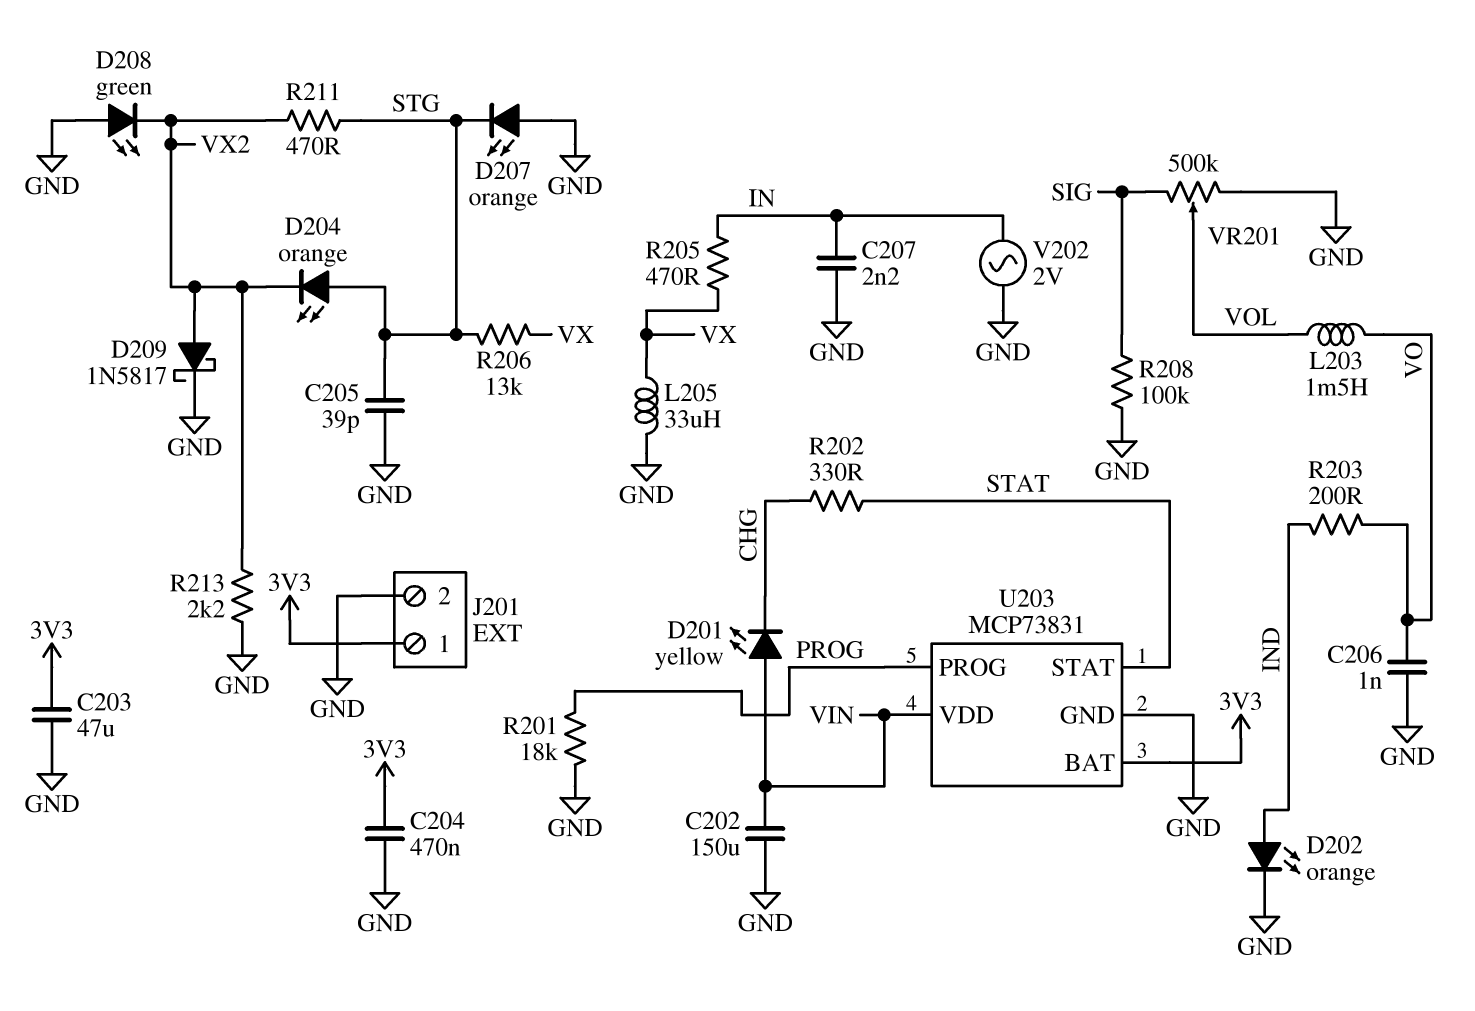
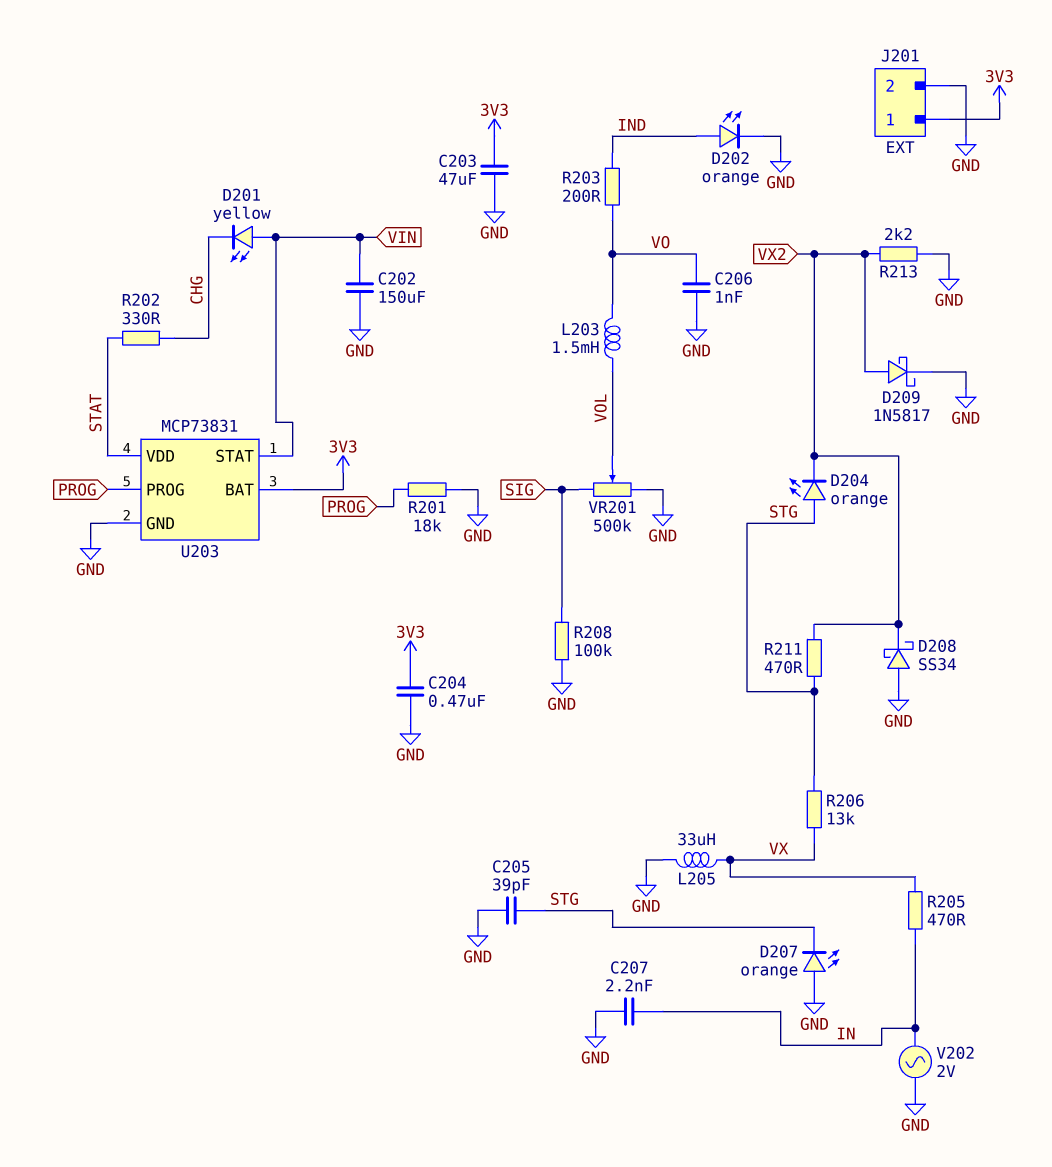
D208: LED green (A GND, K VX2) -> schottky SS34 (A GND, K VX2)
U203 pin STAT: STAT -> VIN
U203 pin VDD: VIN -> STAT

